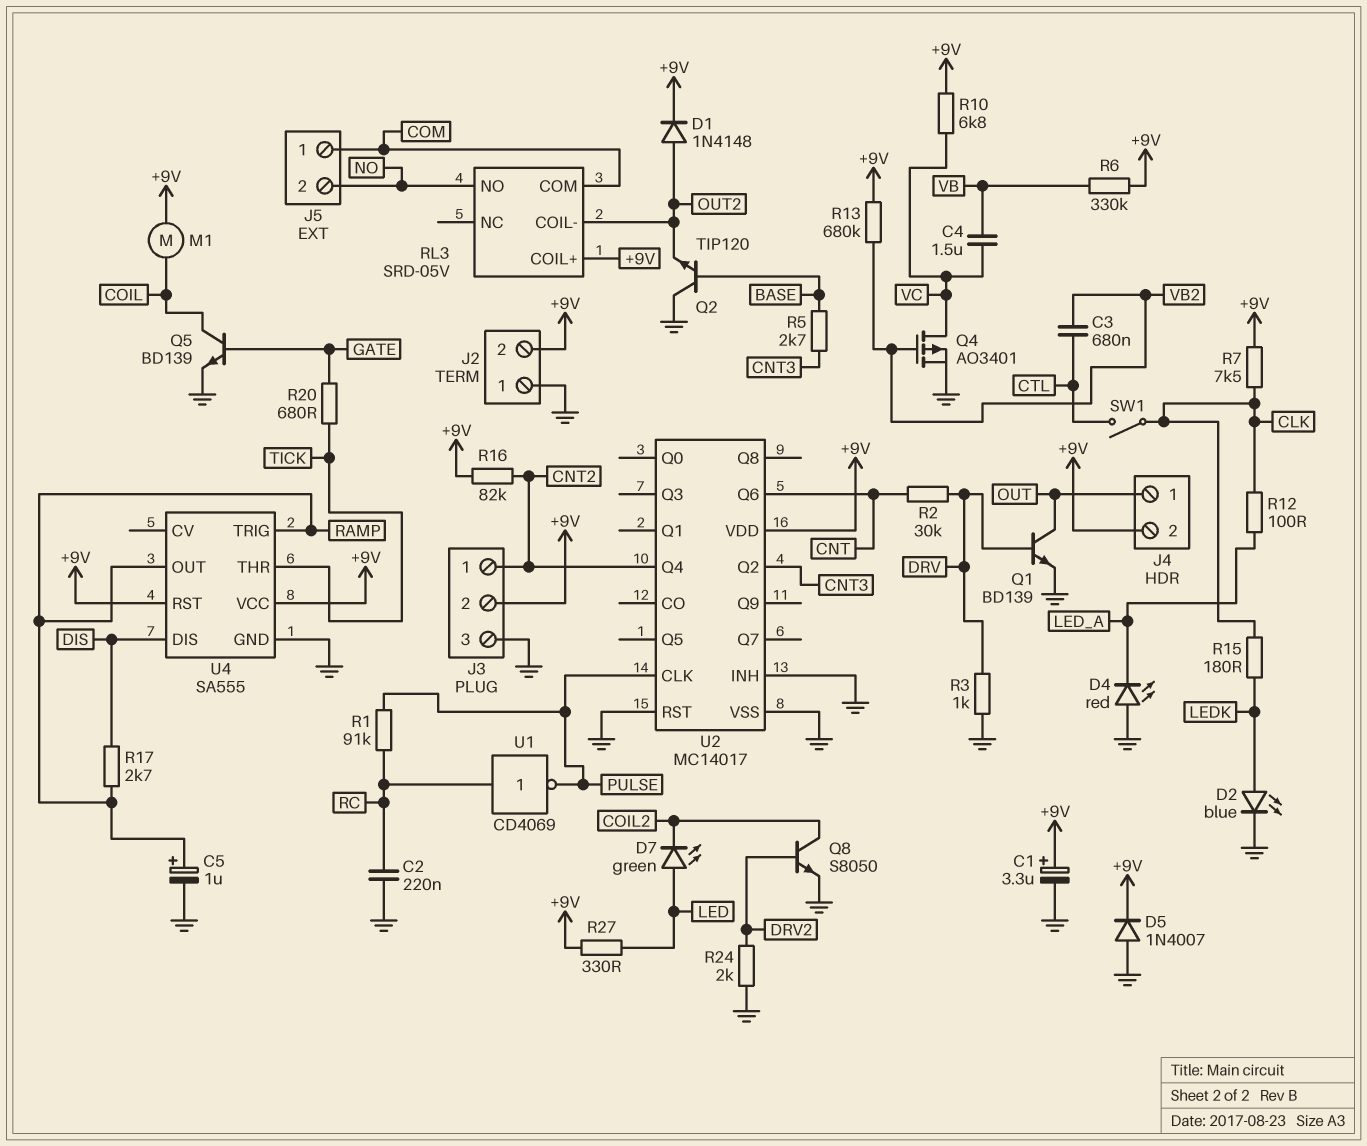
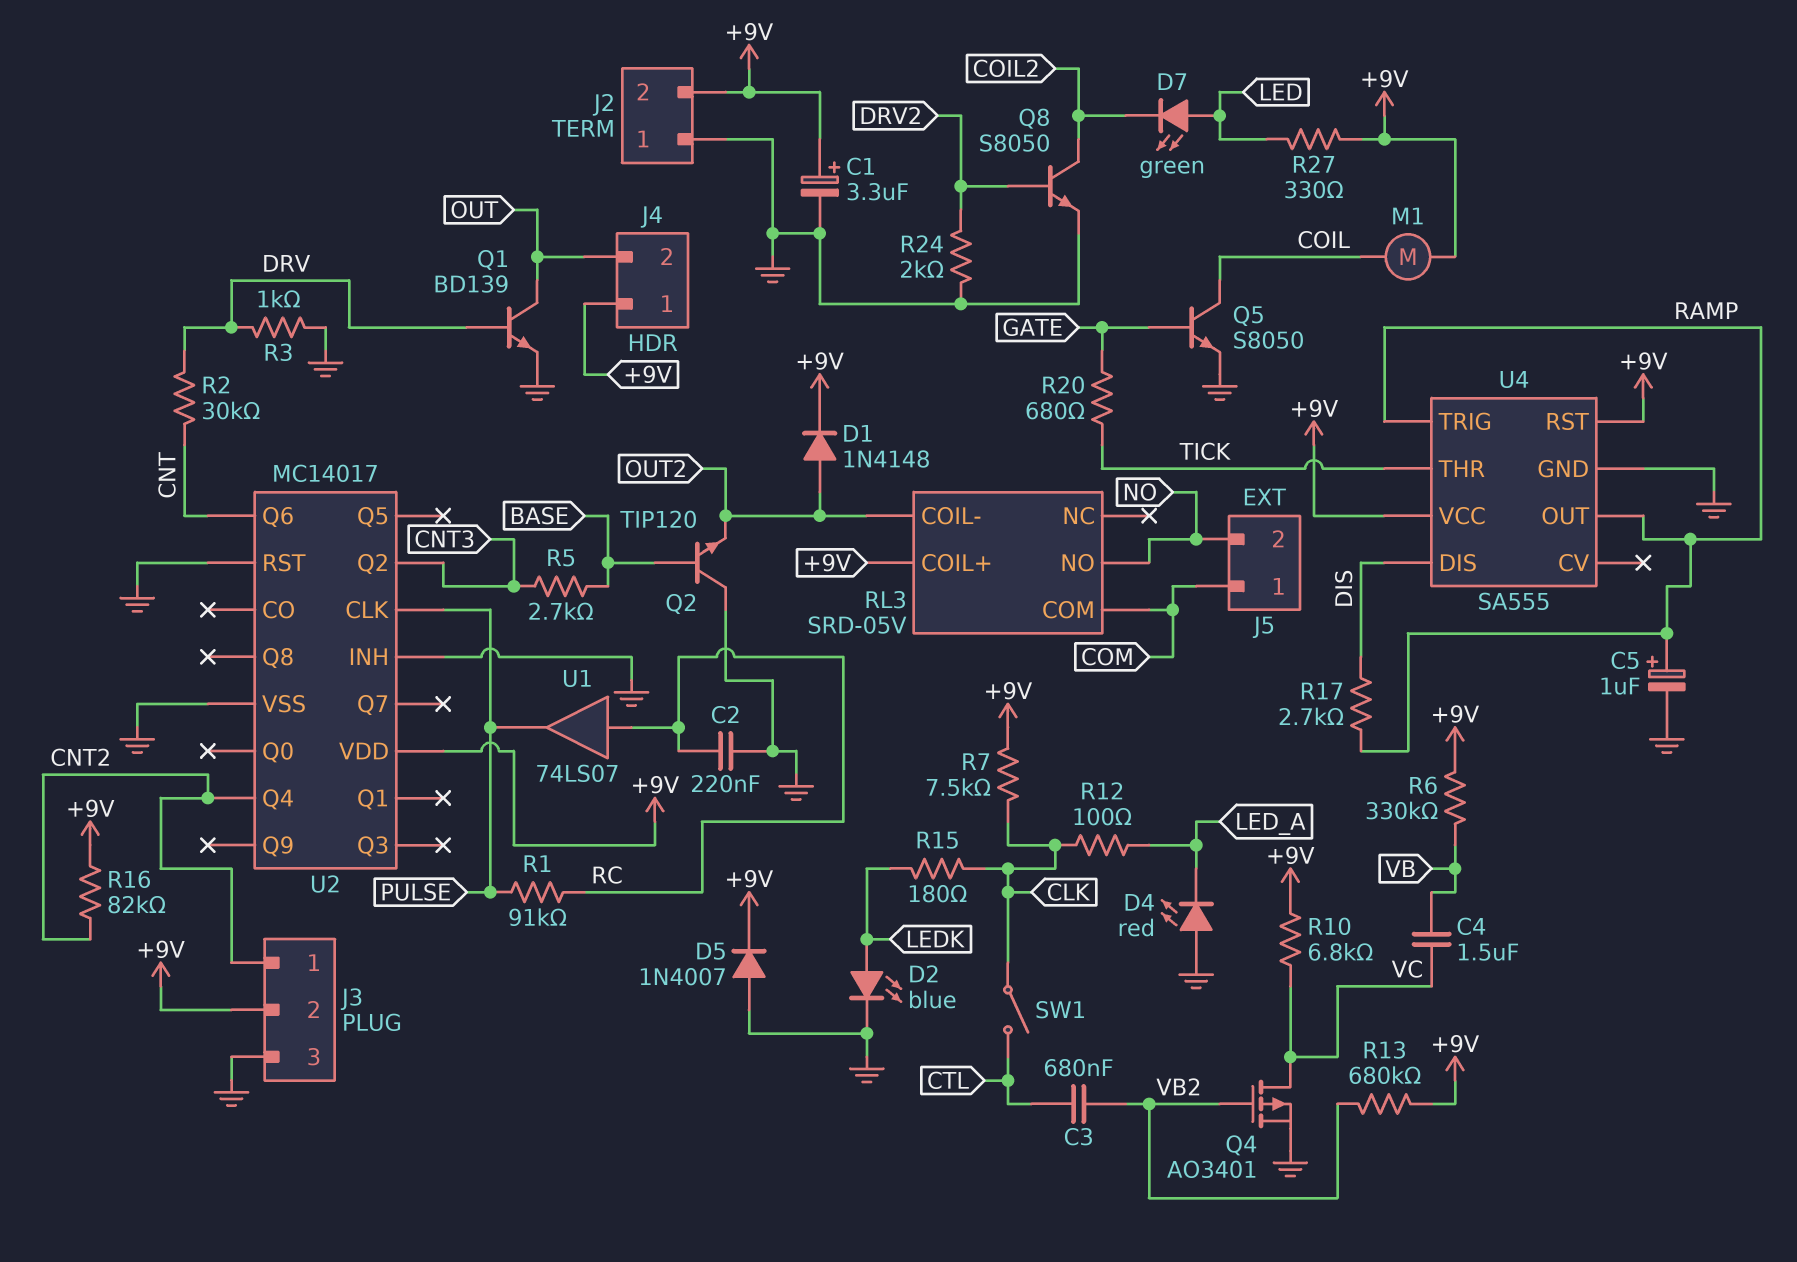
J4 pin 1: OUT -> +9V
J4 pin 2: +9V -> OUT
Q5: NPN BD139 (B GATE, C COIL, E GND) -> NPN S8050 (B GATE, C COIL, E GND)
U1: NOT CD4069 (in RC, out PULSE) -> buffer 74LS07 (in RC, out PULSE)

